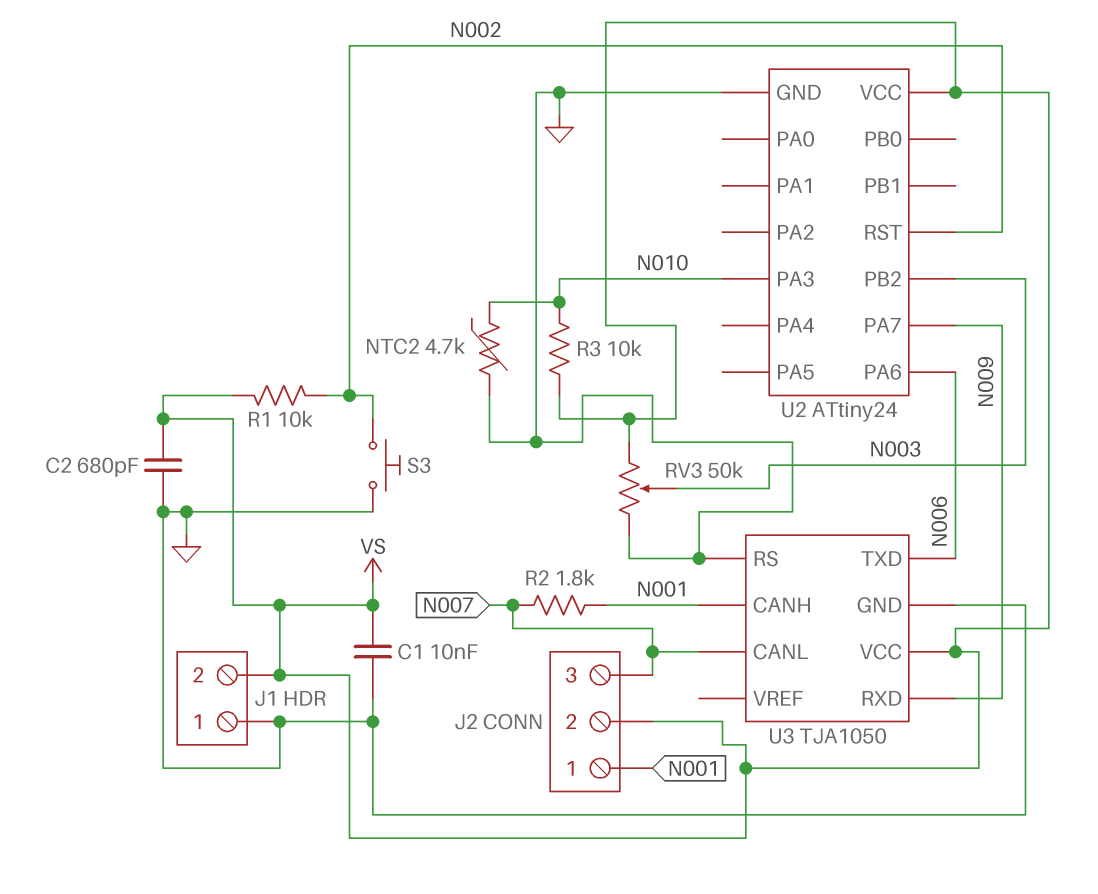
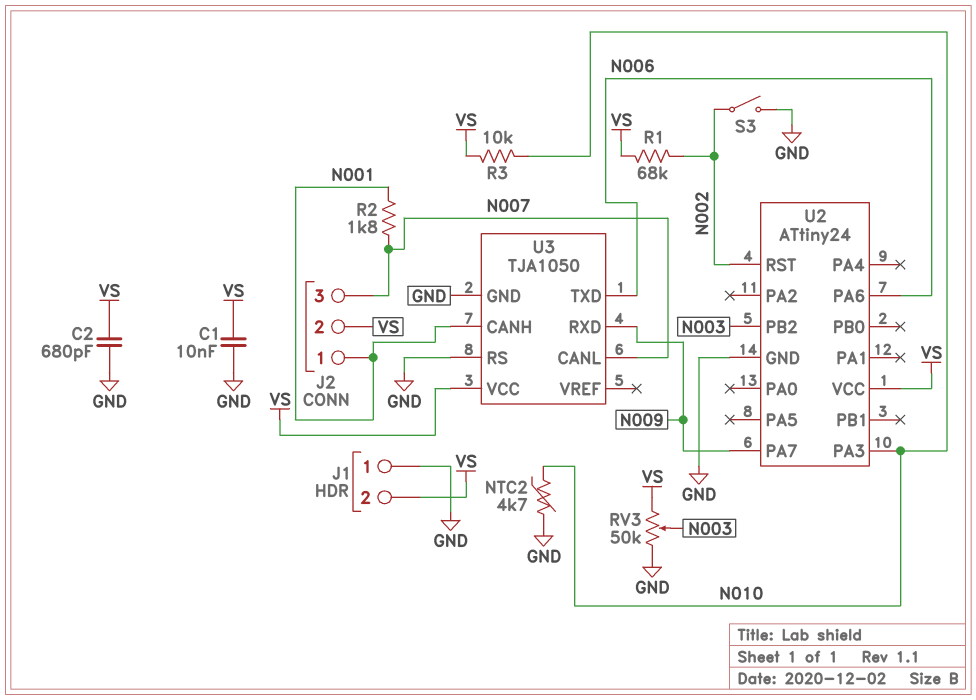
R1: 10k (N002, VS) -> 68k (N002, VS)
S3: button (GND, N002) -> switch (GND, N002)

